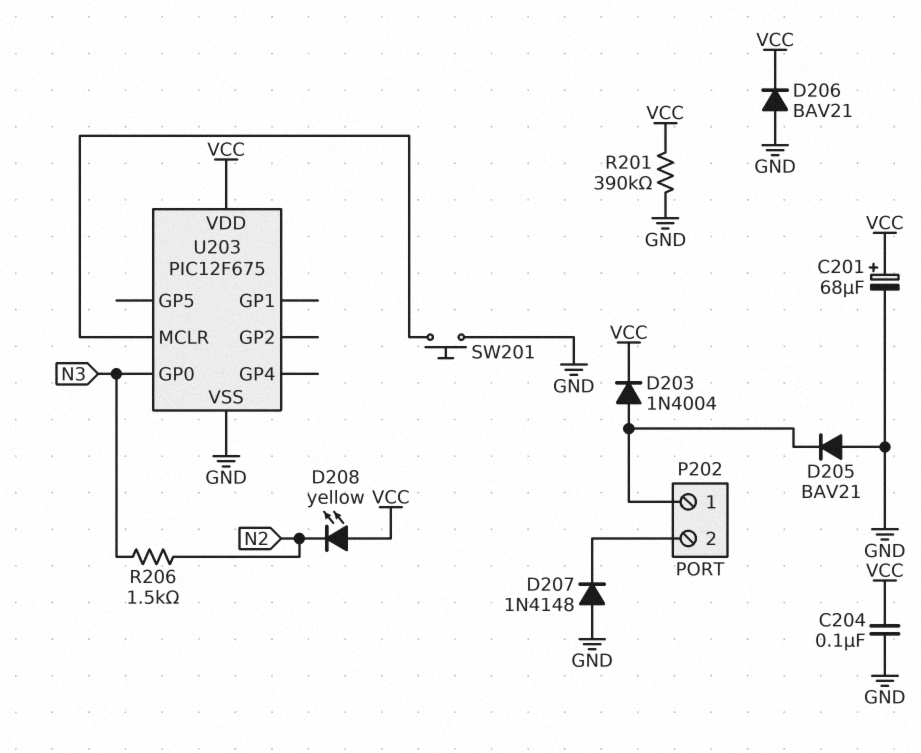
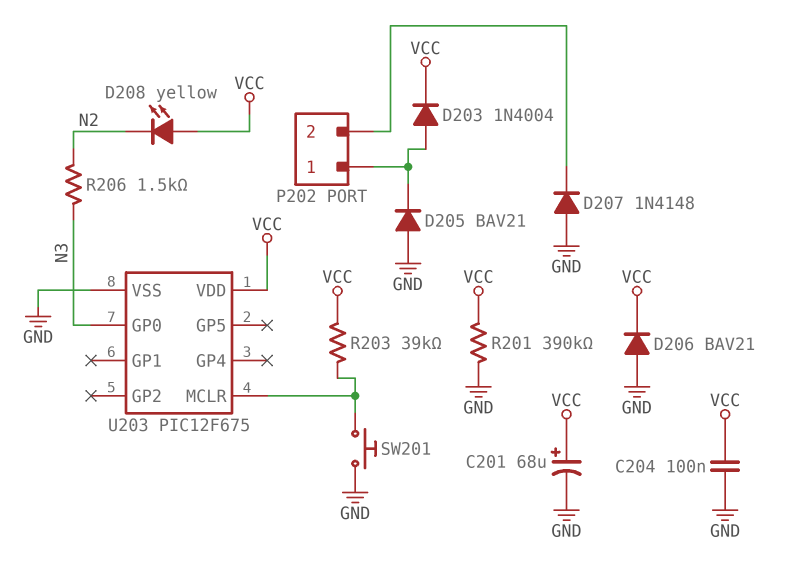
R203: none -> 39k (U203/MCLR, VCC)

